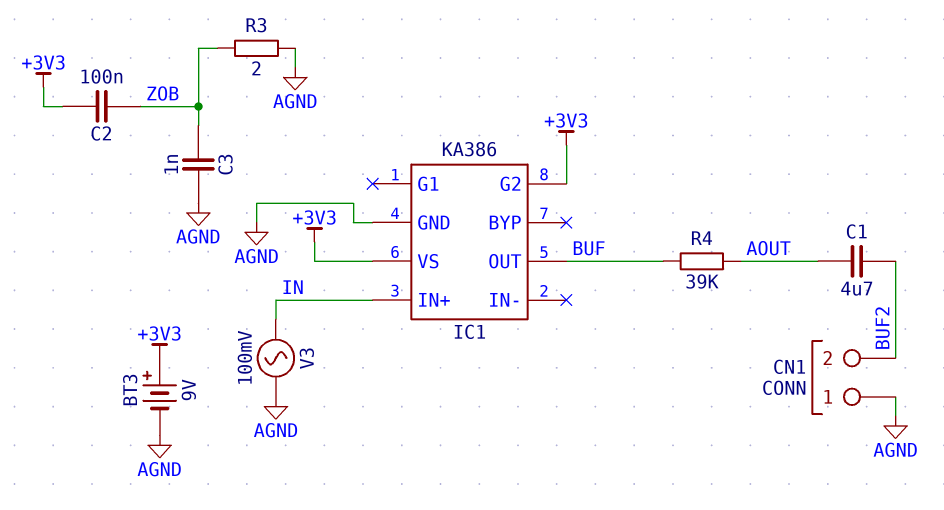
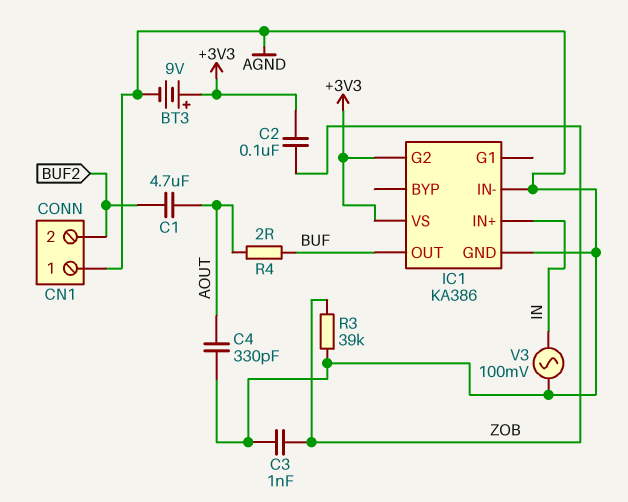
C4: none -> 330pF (AGND, AOUT)
IC1 pin IN-: none -> AGND
R3: 2 (AGND, ZOB) -> 39k (AGND, ZOB)
R4: 39k (AOUT, BUF) -> 2 (AOUT, BUF)

